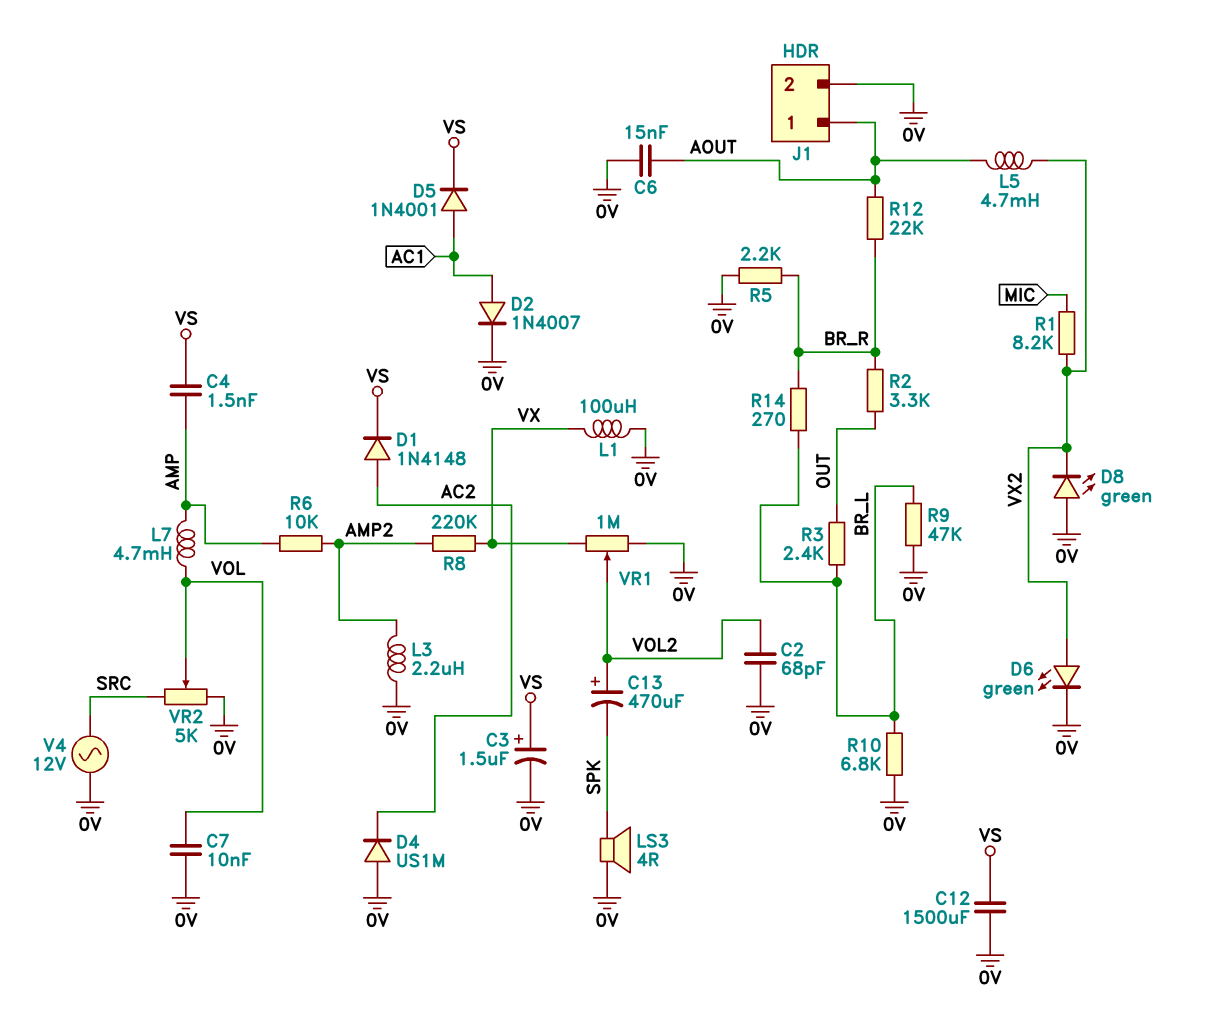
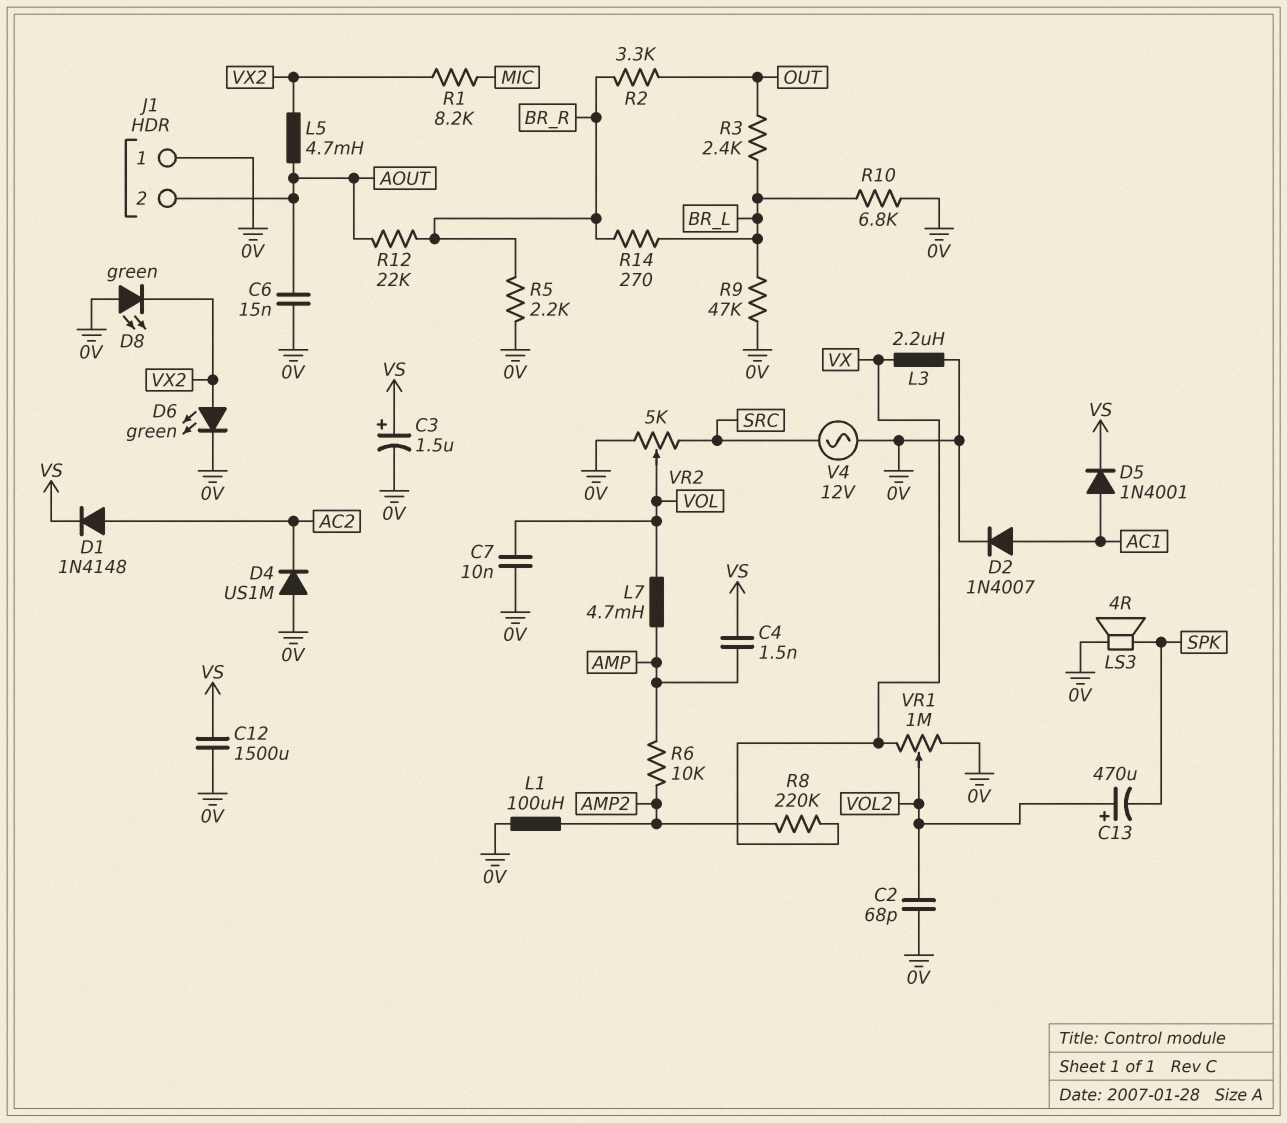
J1 pin 1: AOUT -> 0V
J1 pin 2: 0V -> AOUT
L1: 100uH (0V, VX) -> 100uH (0V, AMP2)
L3: 2.2uH (0V, AMP2) -> 2.2uH (0V, VX)

